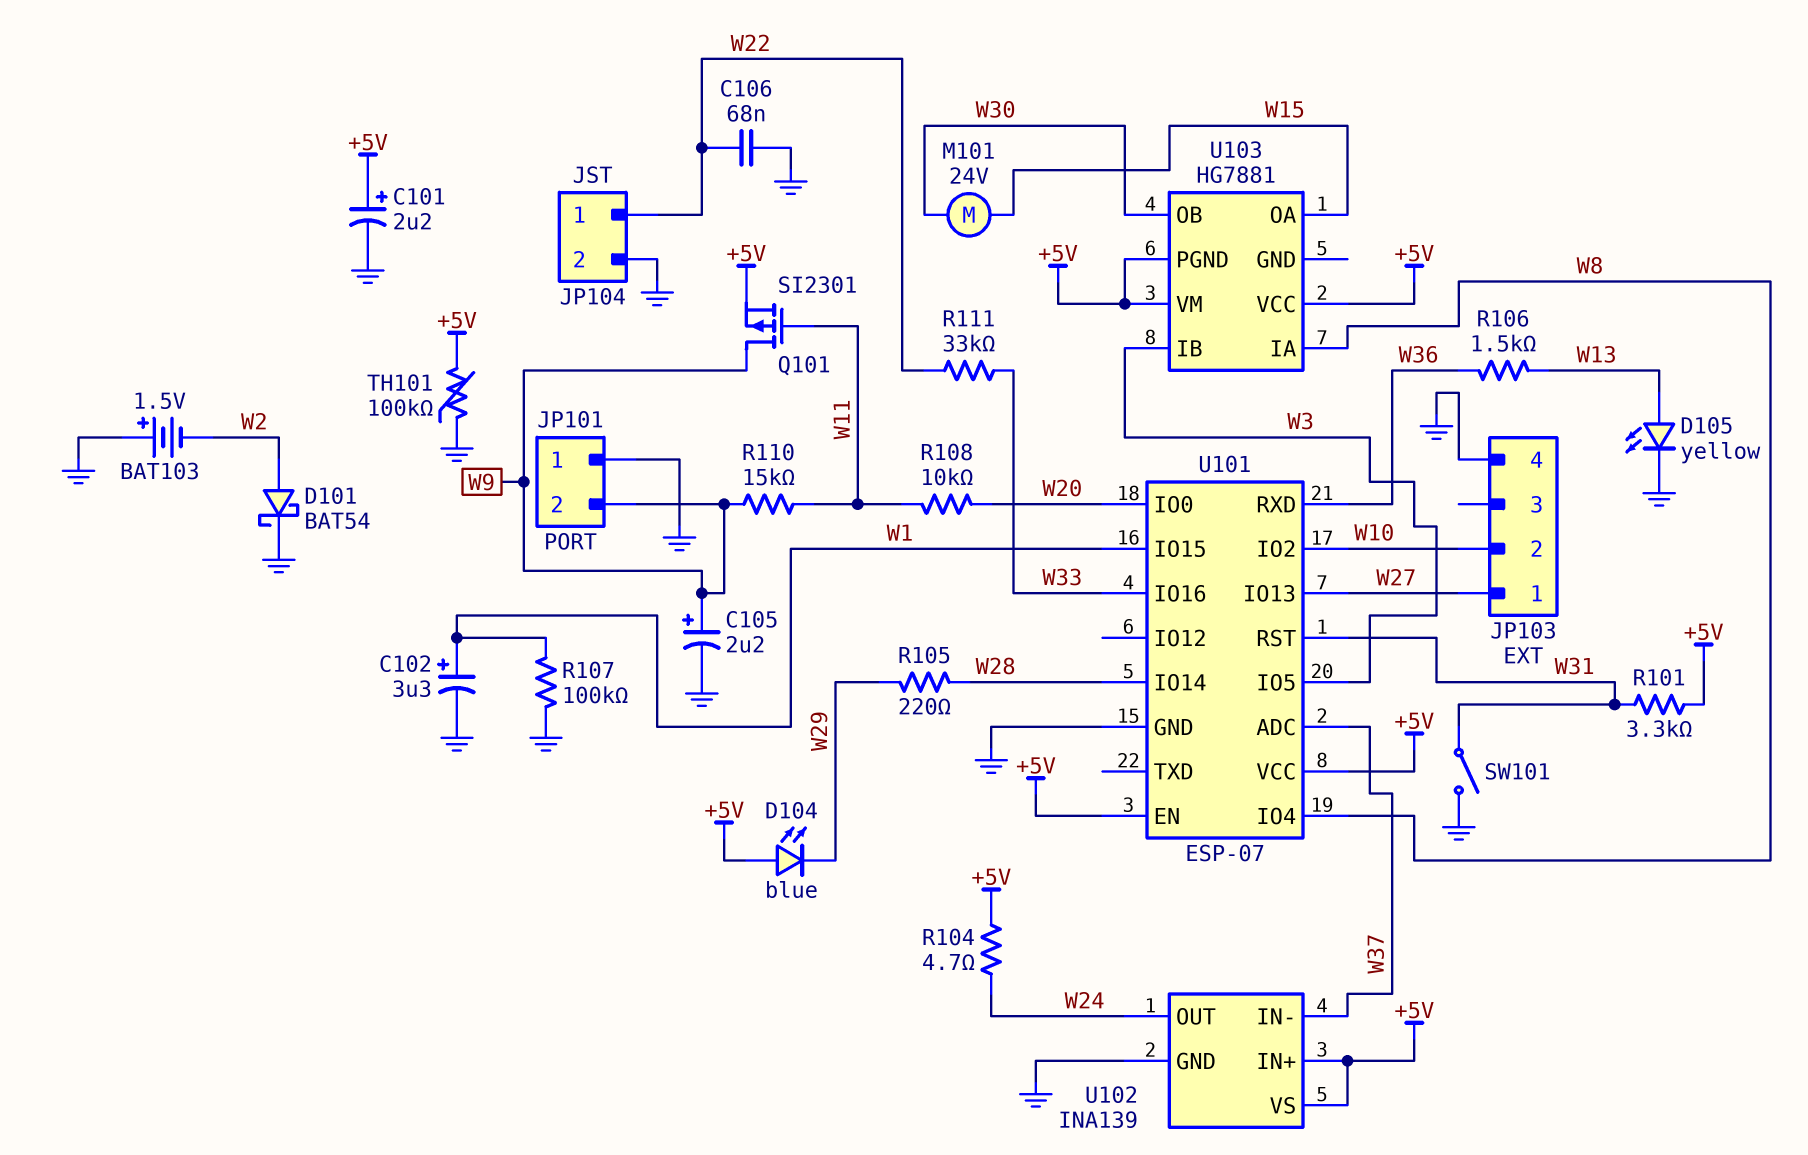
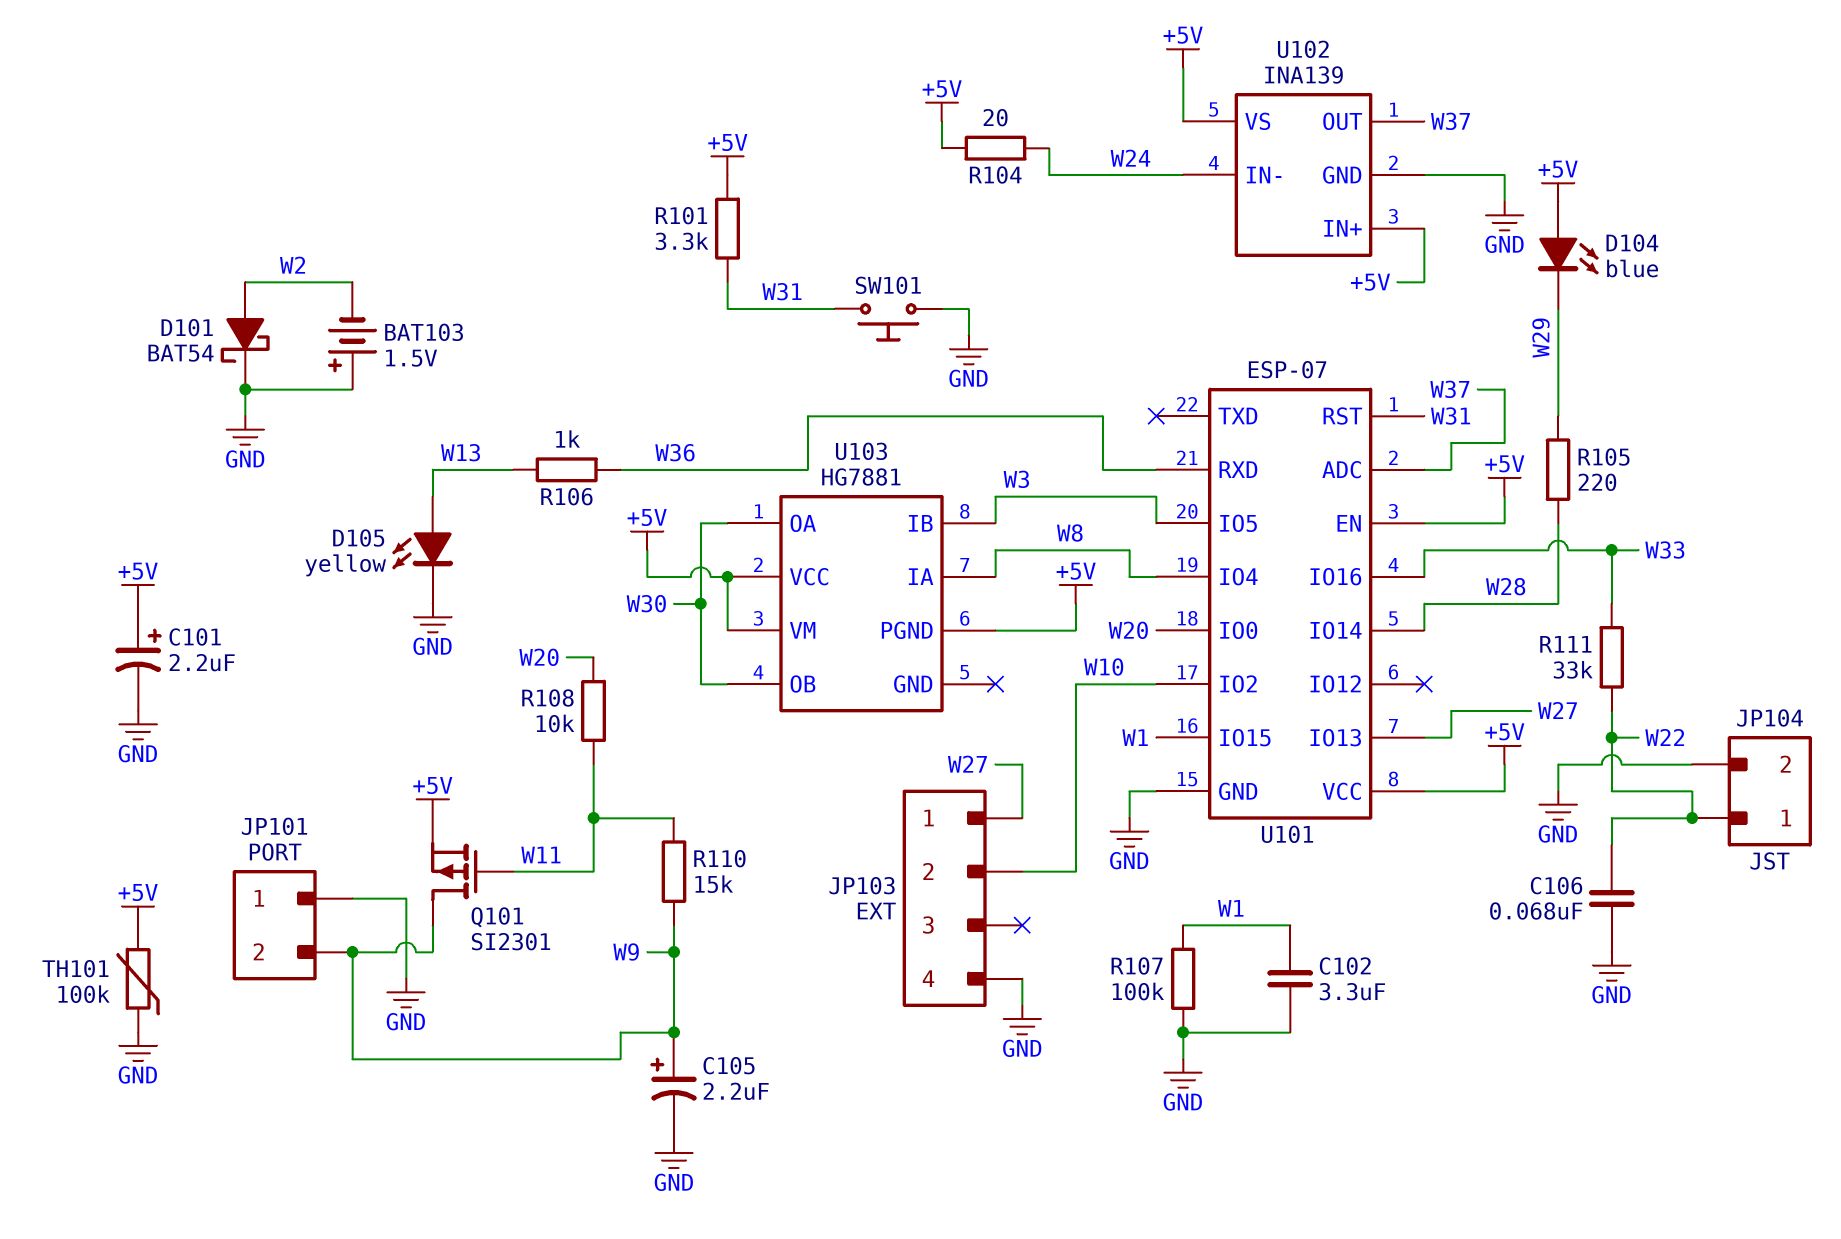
C102: 3.3uF (plus W1, minus GND) -> 3.3uF (GND, W1)
M101: motor 24V (W15, W30) -> none
R104: 4.7 (+5V, W24) -> 20 (+5V, W24)
R106: 1.5k (W13, W36) -> 1k (W13, W36)
SW101: switch (GND, W31) -> button (GND, W31)
U102 pin IN-: W37 -> W24
U102 pin OUT: W24 -> W37
U103 pin OA: W15 -> W30

